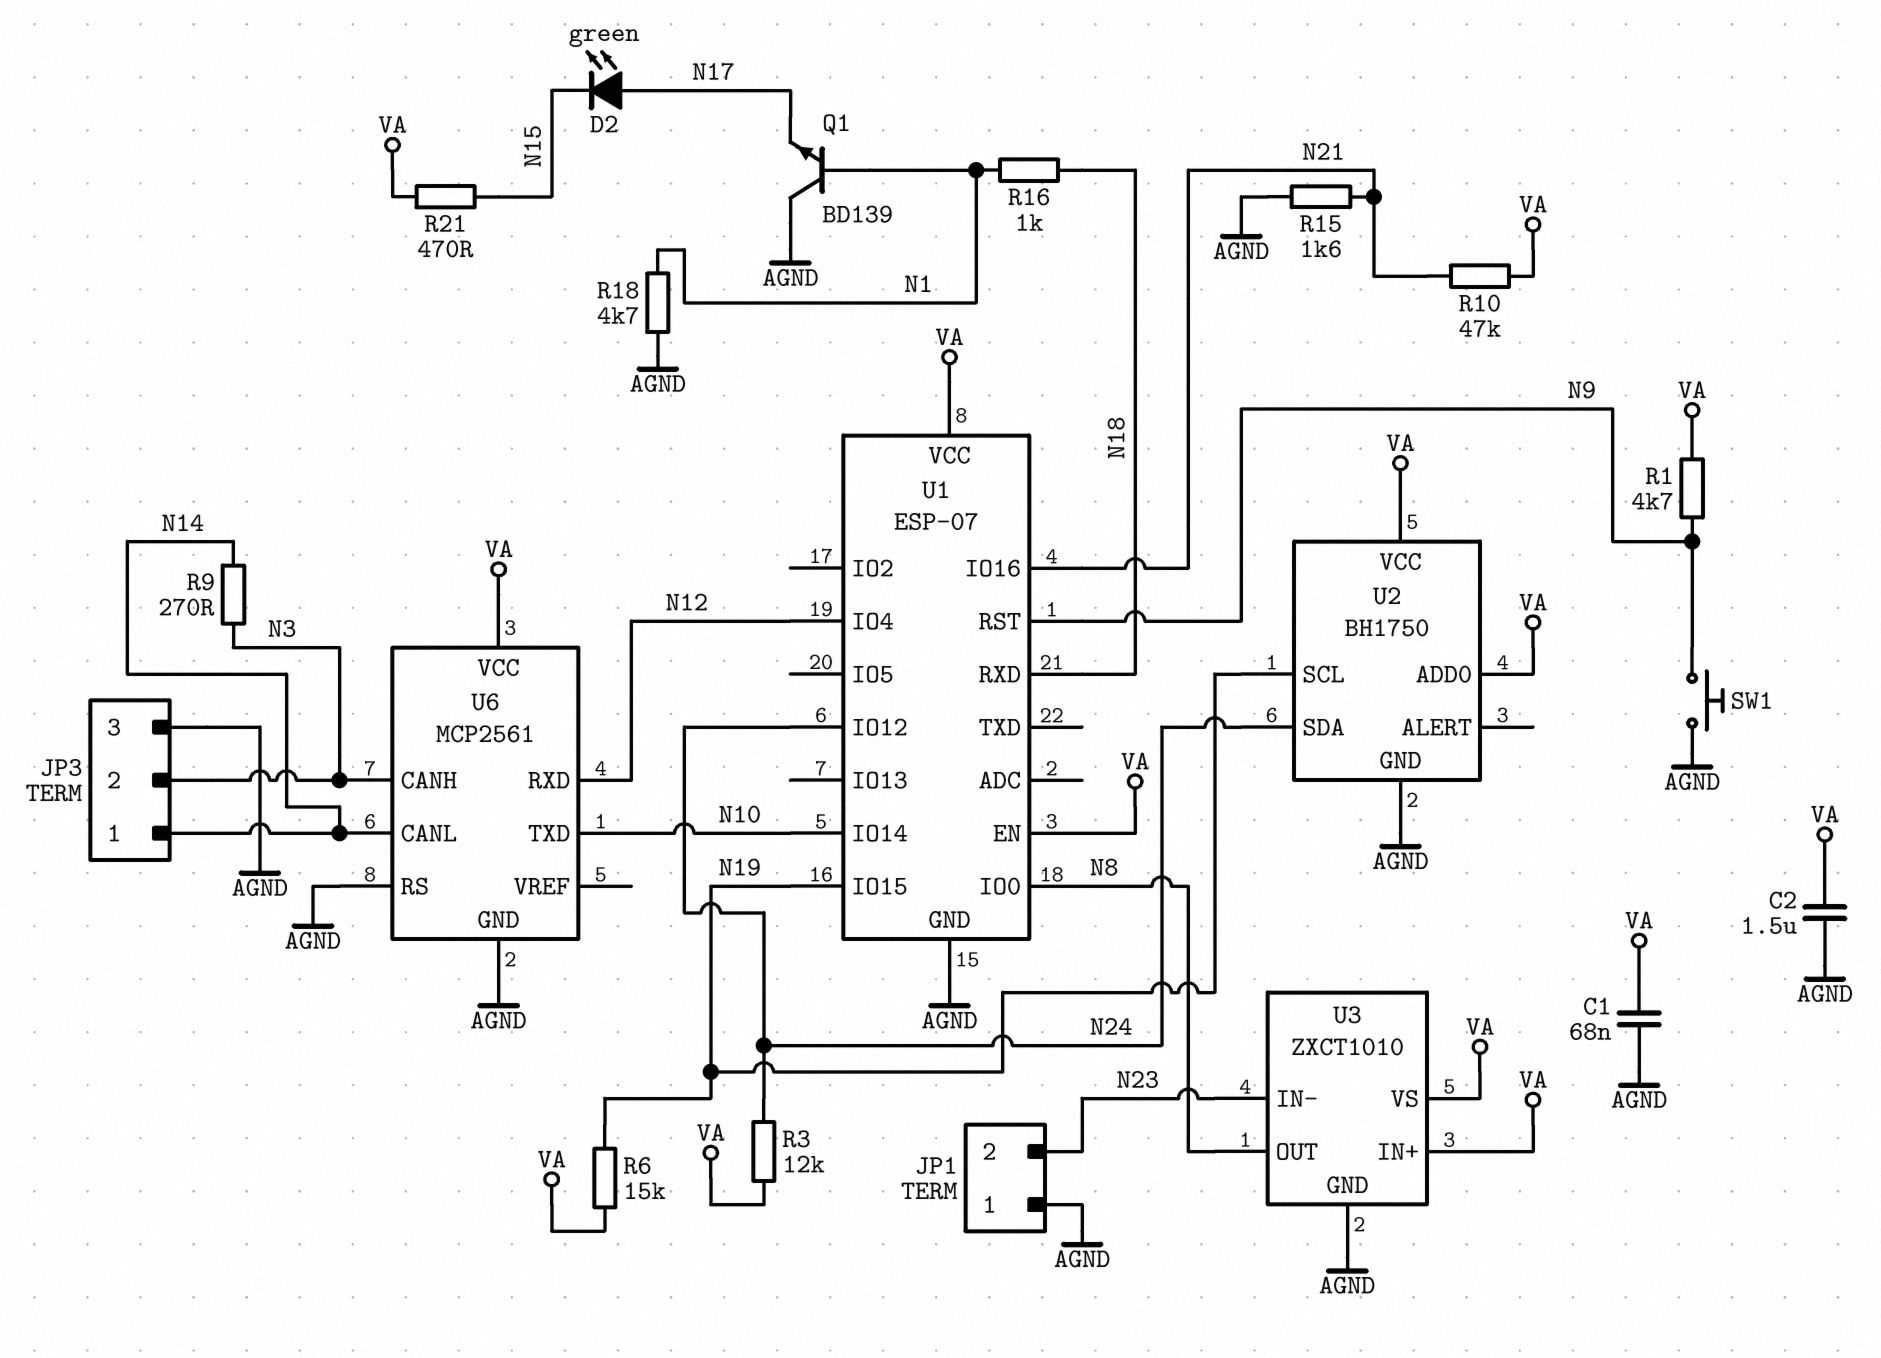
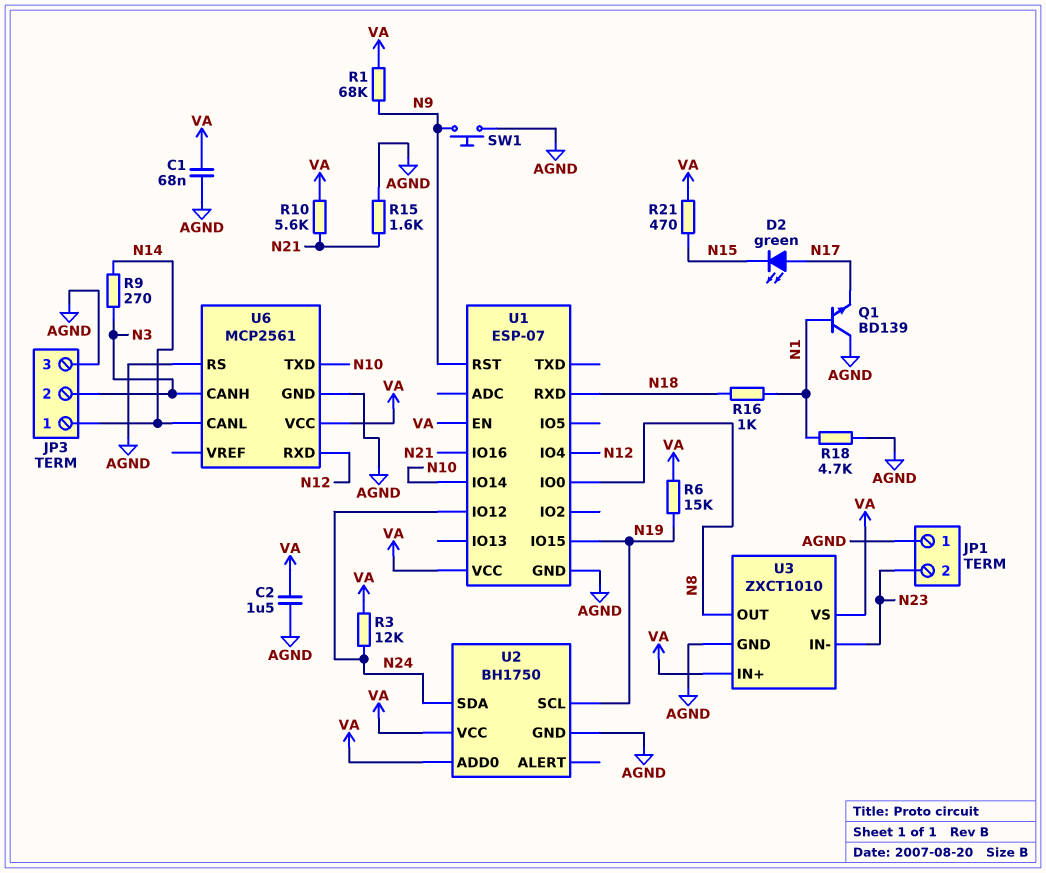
R1: 4.7k (N9, VA) -> 68k (N9, VA)
R10: 47k (N21, VA) -> 5.6k (N21, VA)

